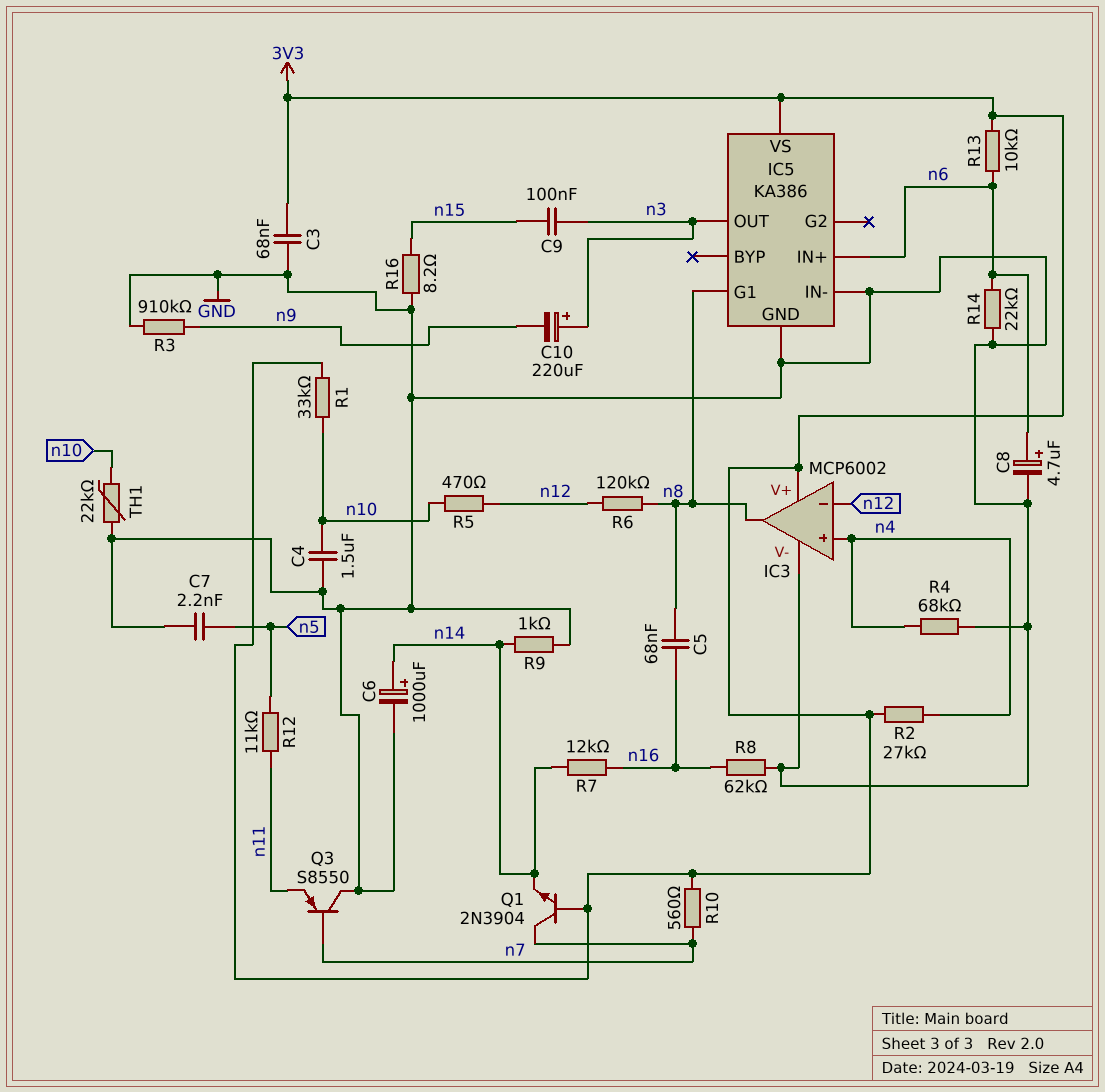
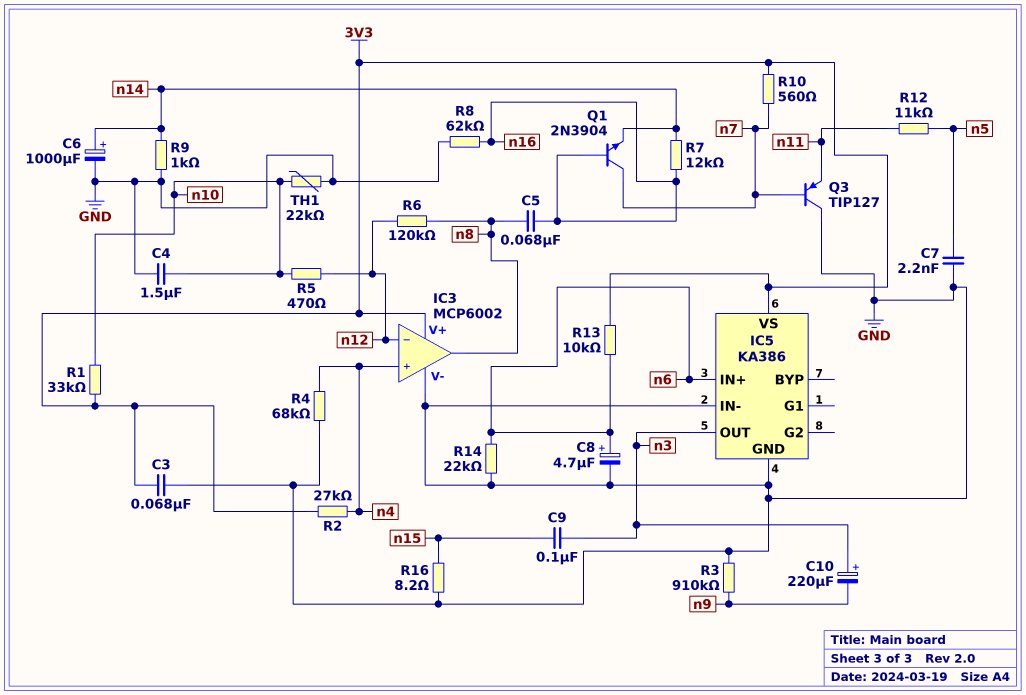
IC5 pin G1: n8 -> none
Q1: NPN 2N3904 (B 3V3, C n7, E n14) -> NPN 2N3904 (B n16, C n7, E n14)
Q3: PNP S8550 (B n7, C GND, E n11) -> PNP TIP127 (B n7, C GND, E n11)

